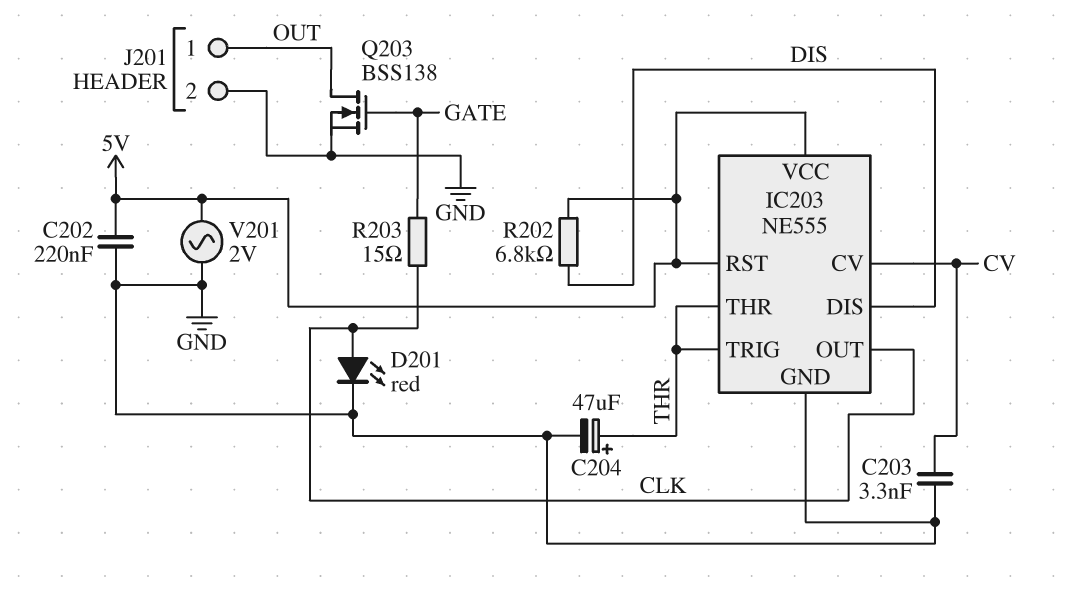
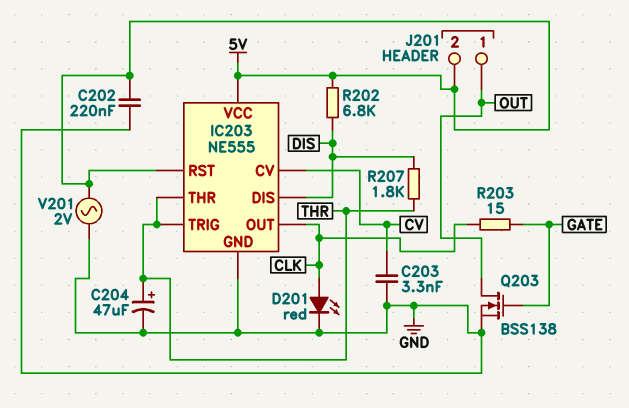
J201 pin 2: GND -> 5V
R207: none -> 1.8k (DIS, THR)

